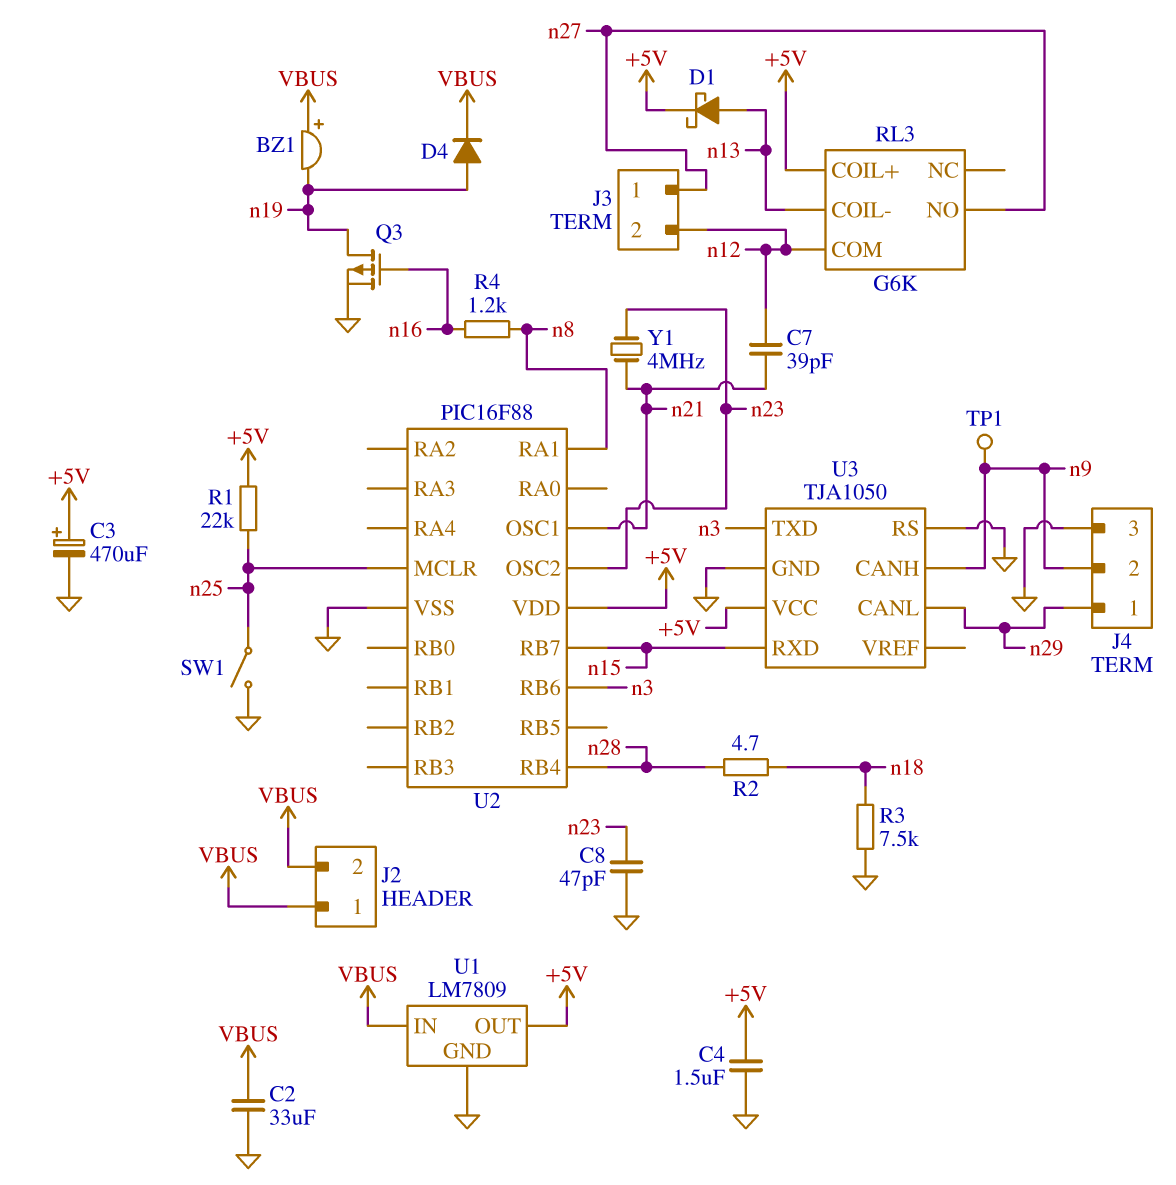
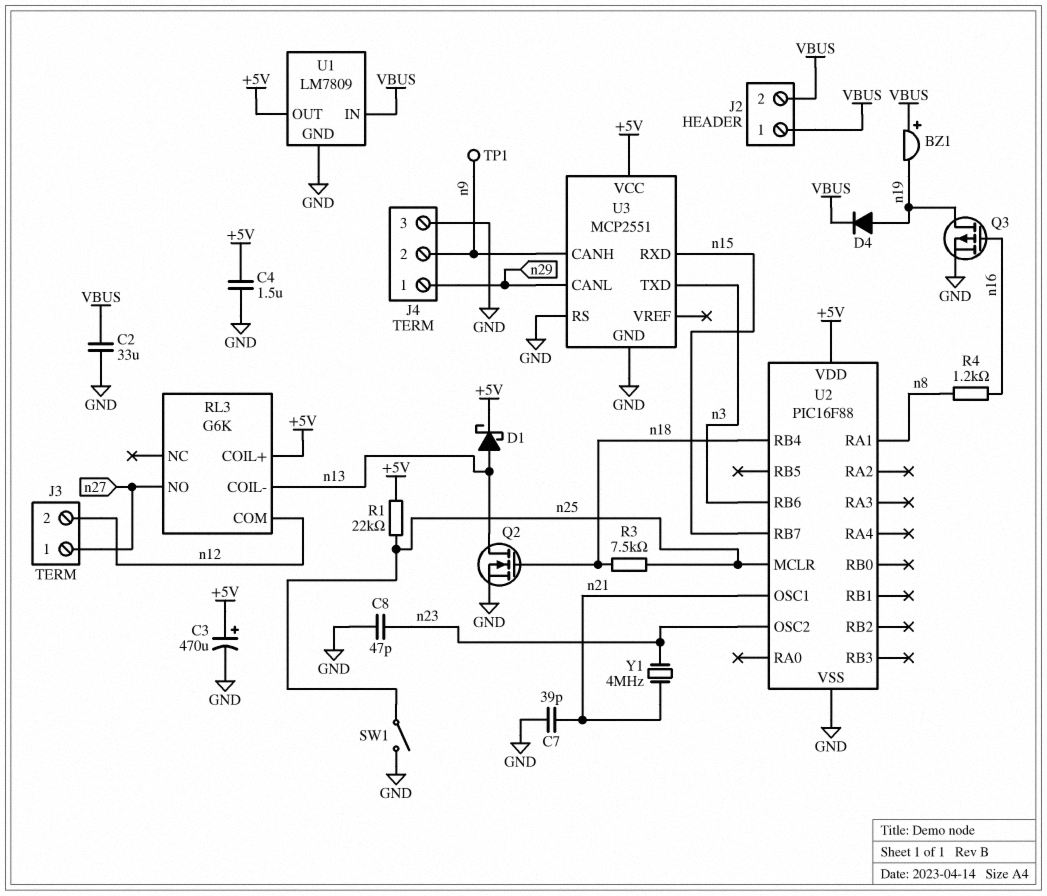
C7: 39pF (n12, n21) -> 39pF (GND, n21)
Q2: none -> NMOS (G n18, D n13, S GND)
R2: 4.7 (n18, n28) -> none
R3: 7.5k (GND, n18) -> 7.5k (n18, n25)
U2 pin RB4: n28 -> n18
U3: TJA1050 -> MCP2551

